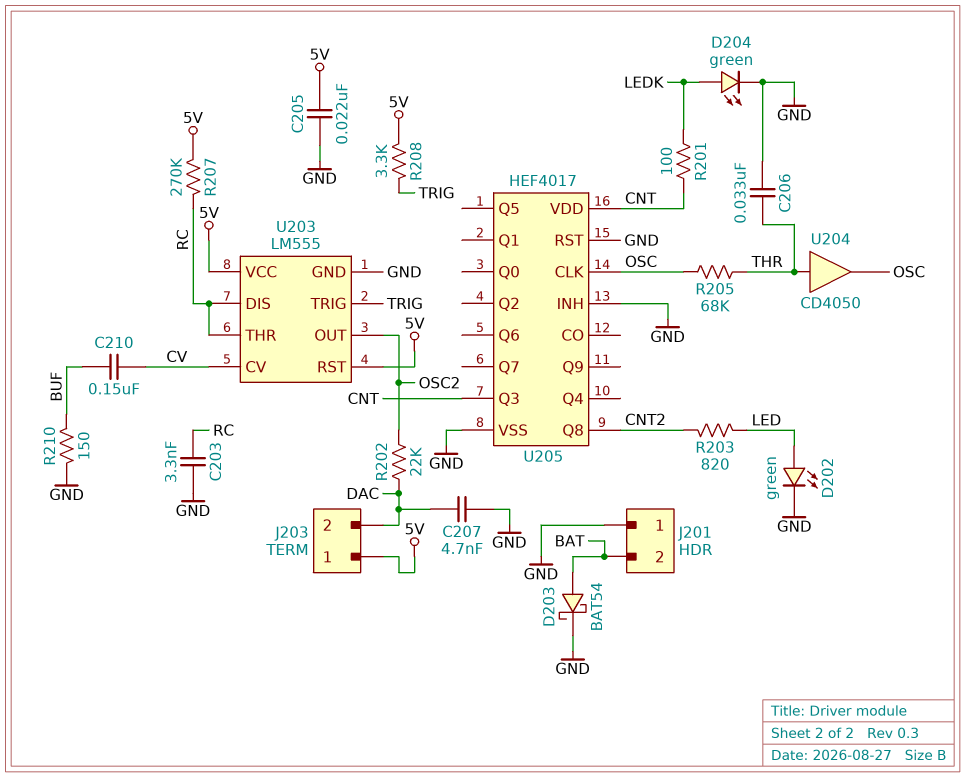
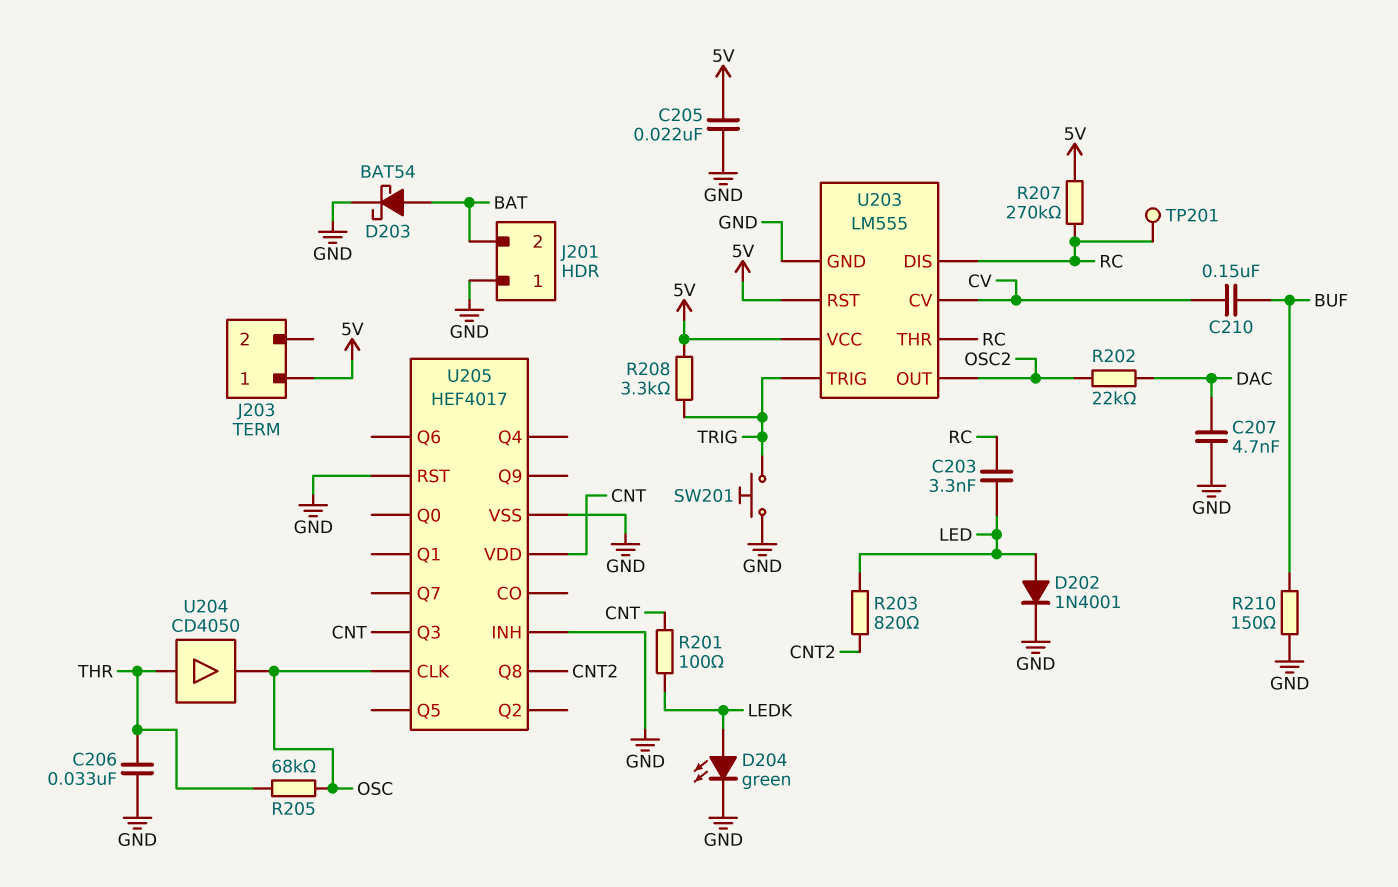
C203: 3.3nF (GND, RC) -> 3.3nF (LED, RC)
D202: LED green (A LED, K GND) -> diode 1N4001 (A LED, K GND)
J203 pin 2: DAC -> none
SW201: none -> button (GND, TRIG)
TP201: none -> test point (RC)

